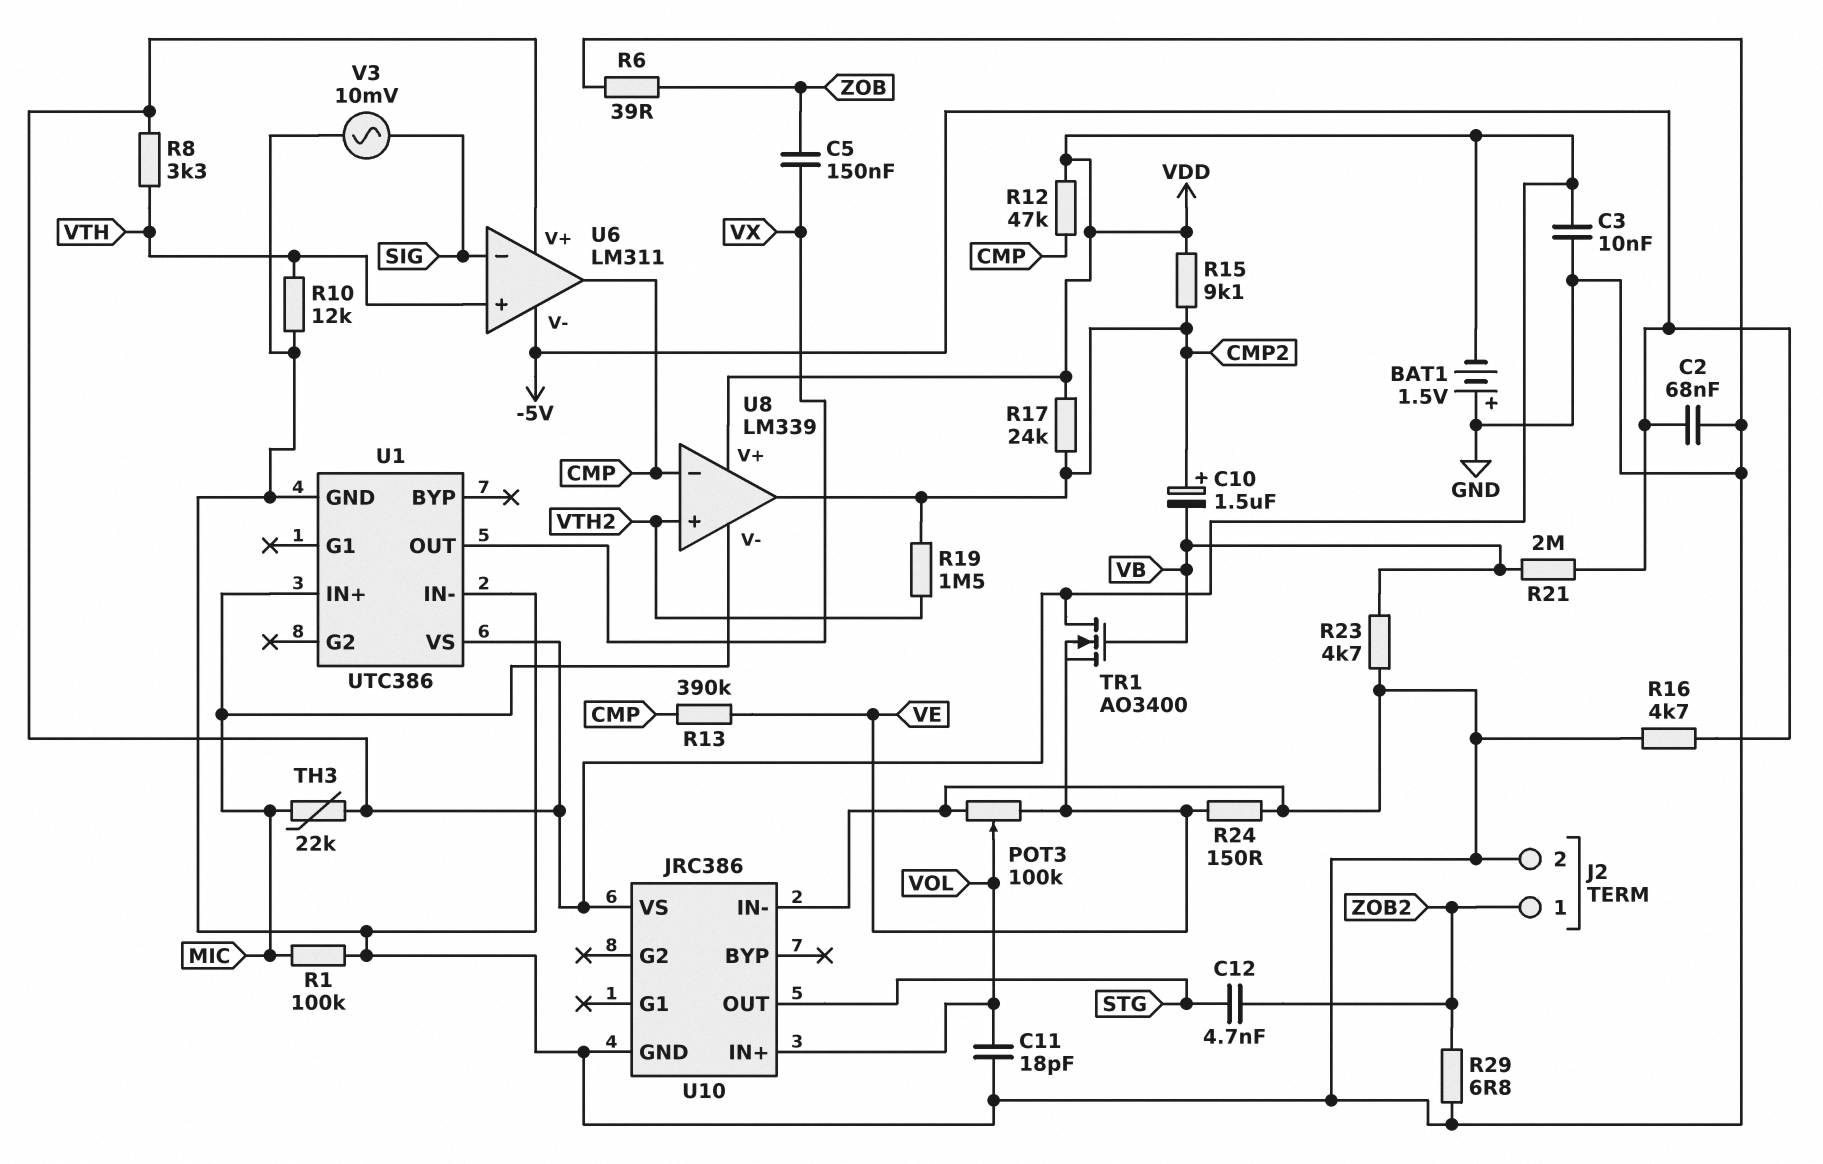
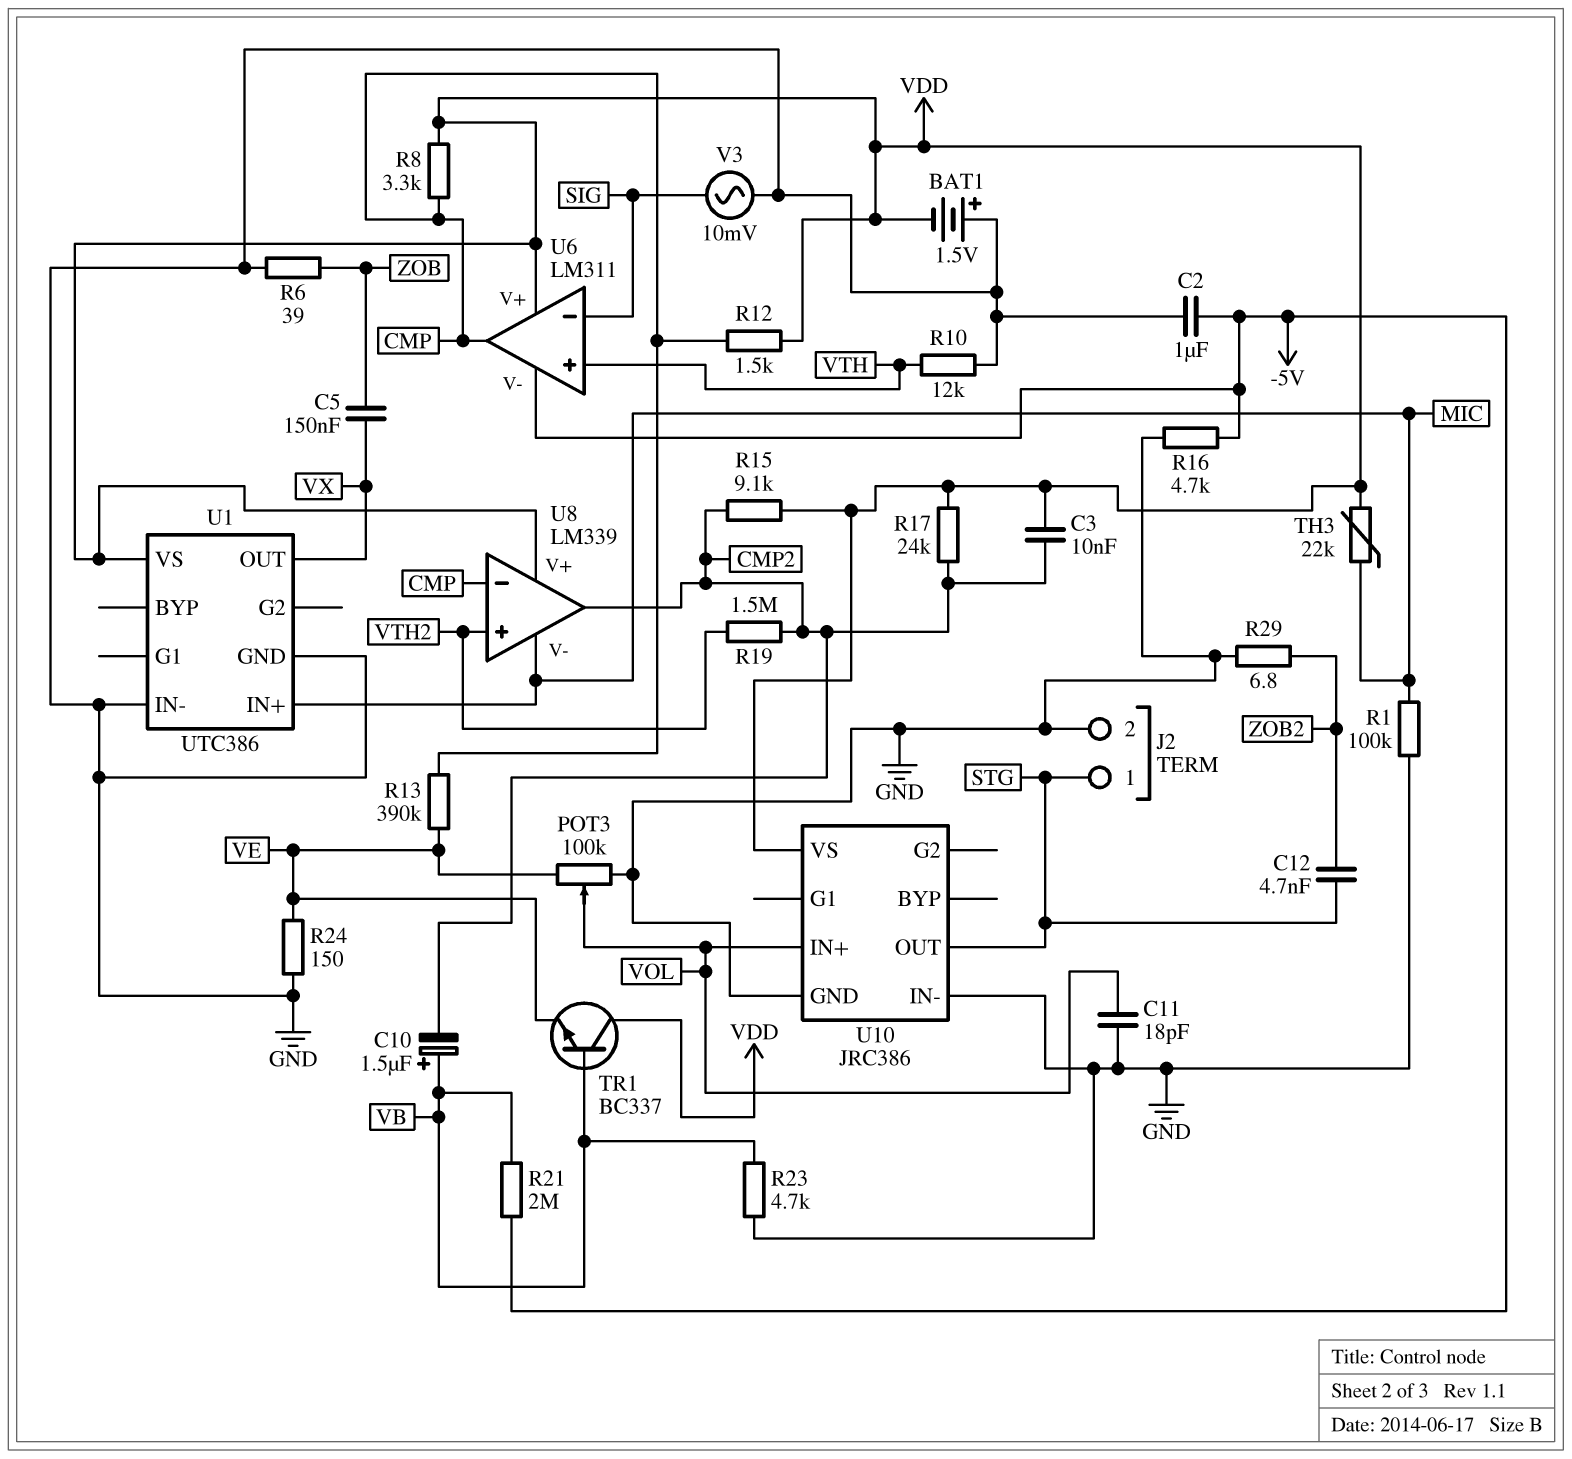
C2: 68nF (-5V, GND) -> 1uF (-5V, GND)
C3: 10nF (GND, VDD) -> 10nF (CMP2, VDD)
C10: 1.5uF (plus CMP2, minus VB) -> 1.5uF (plus VB, minus CMP2)
J2 pin 1: ZOB2 -> STG
R8: 3.3k (VDD, VTH) -> 3.3k (CMP, VDD)
R12: 47k (CMP, VDD) -> 1.5k (CMP, VDD)
TR1: NMOS AO3400 (G VB, D VDD, S VE) -> NPN BC337 (B VB, C VDD, E VE)

